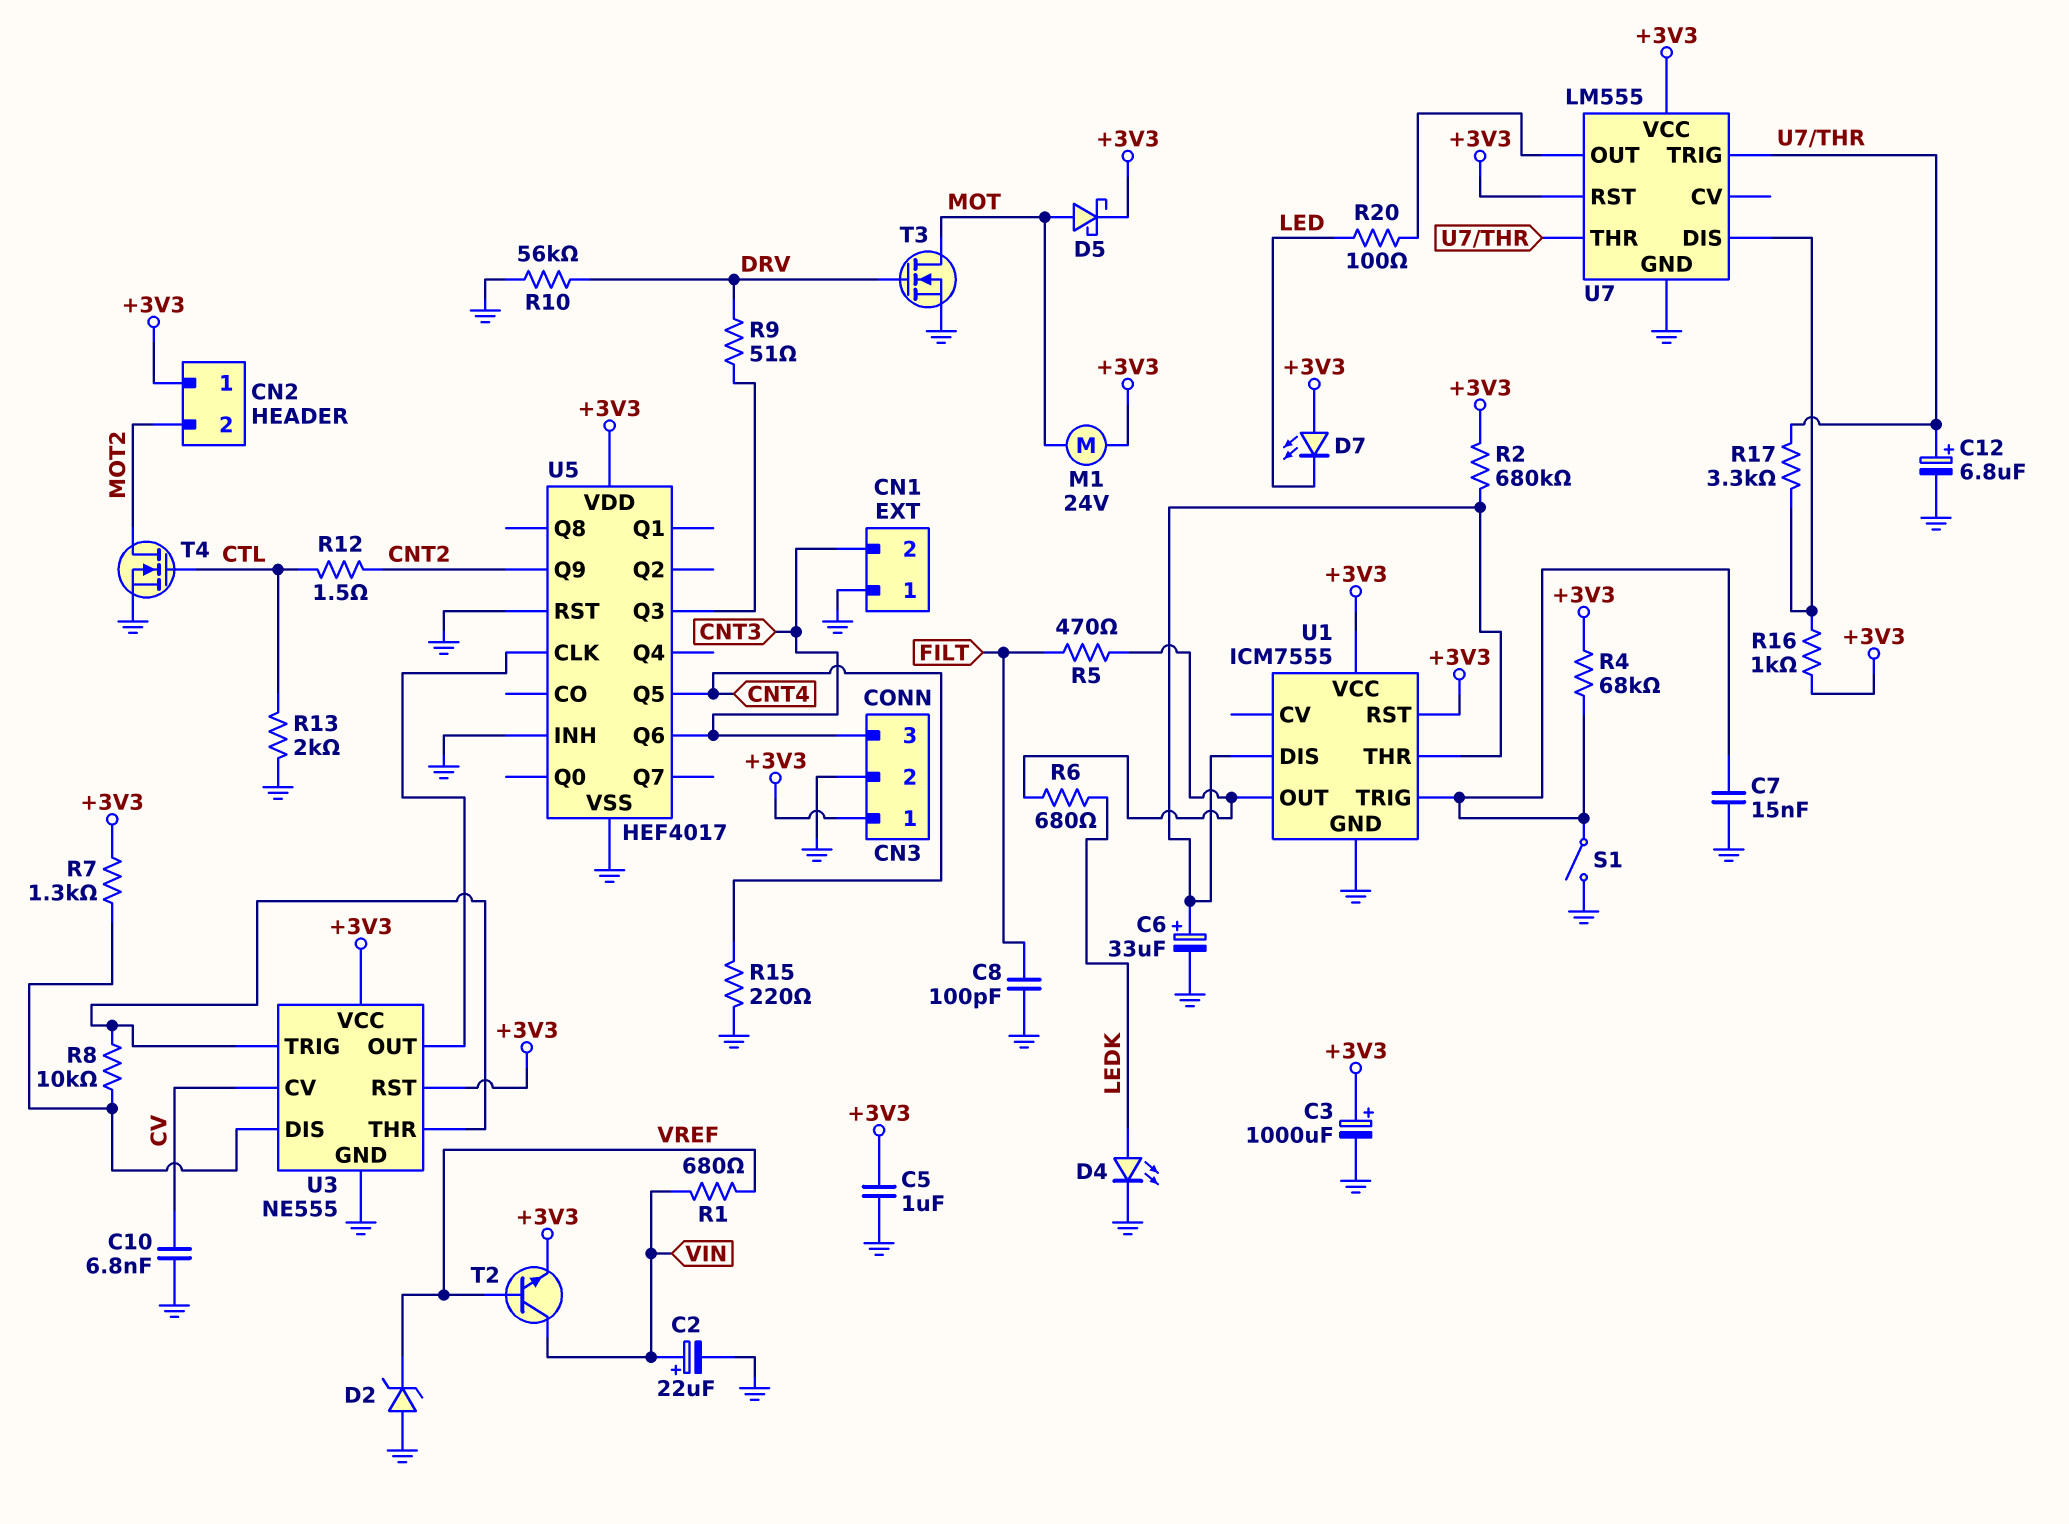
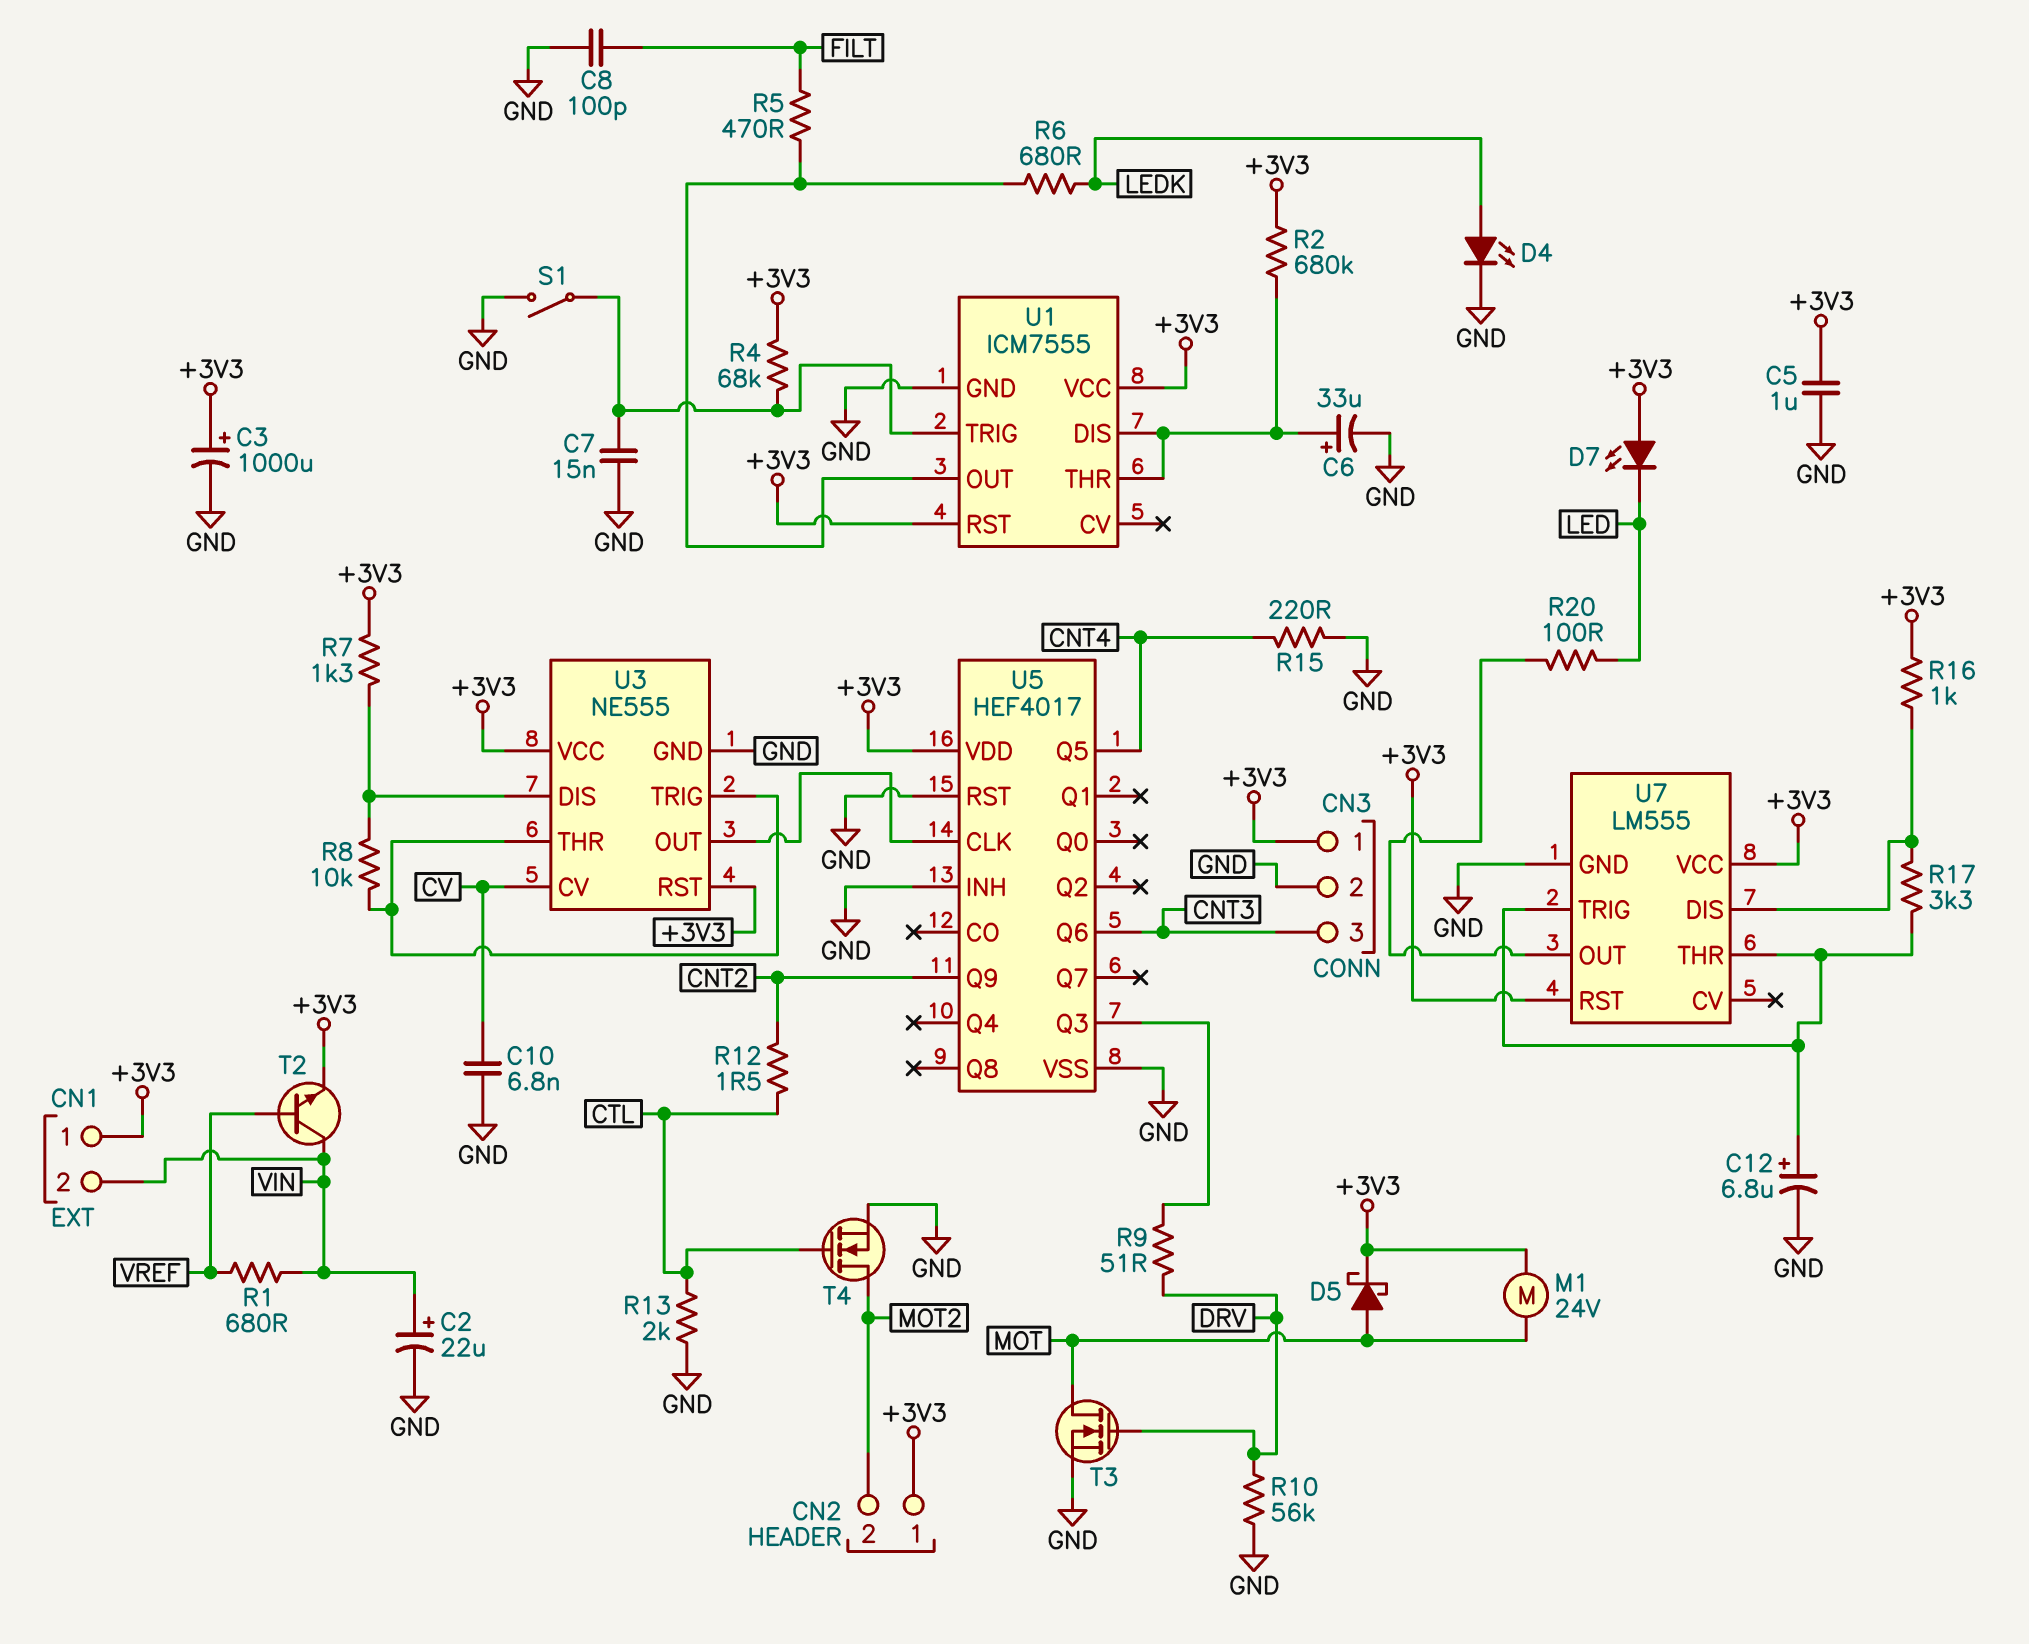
CN1 pin 1: GND -> +3V3
CN1 pin 2: CNT3 -> VIN
D2: zener (A GND, K VREF) -> none

